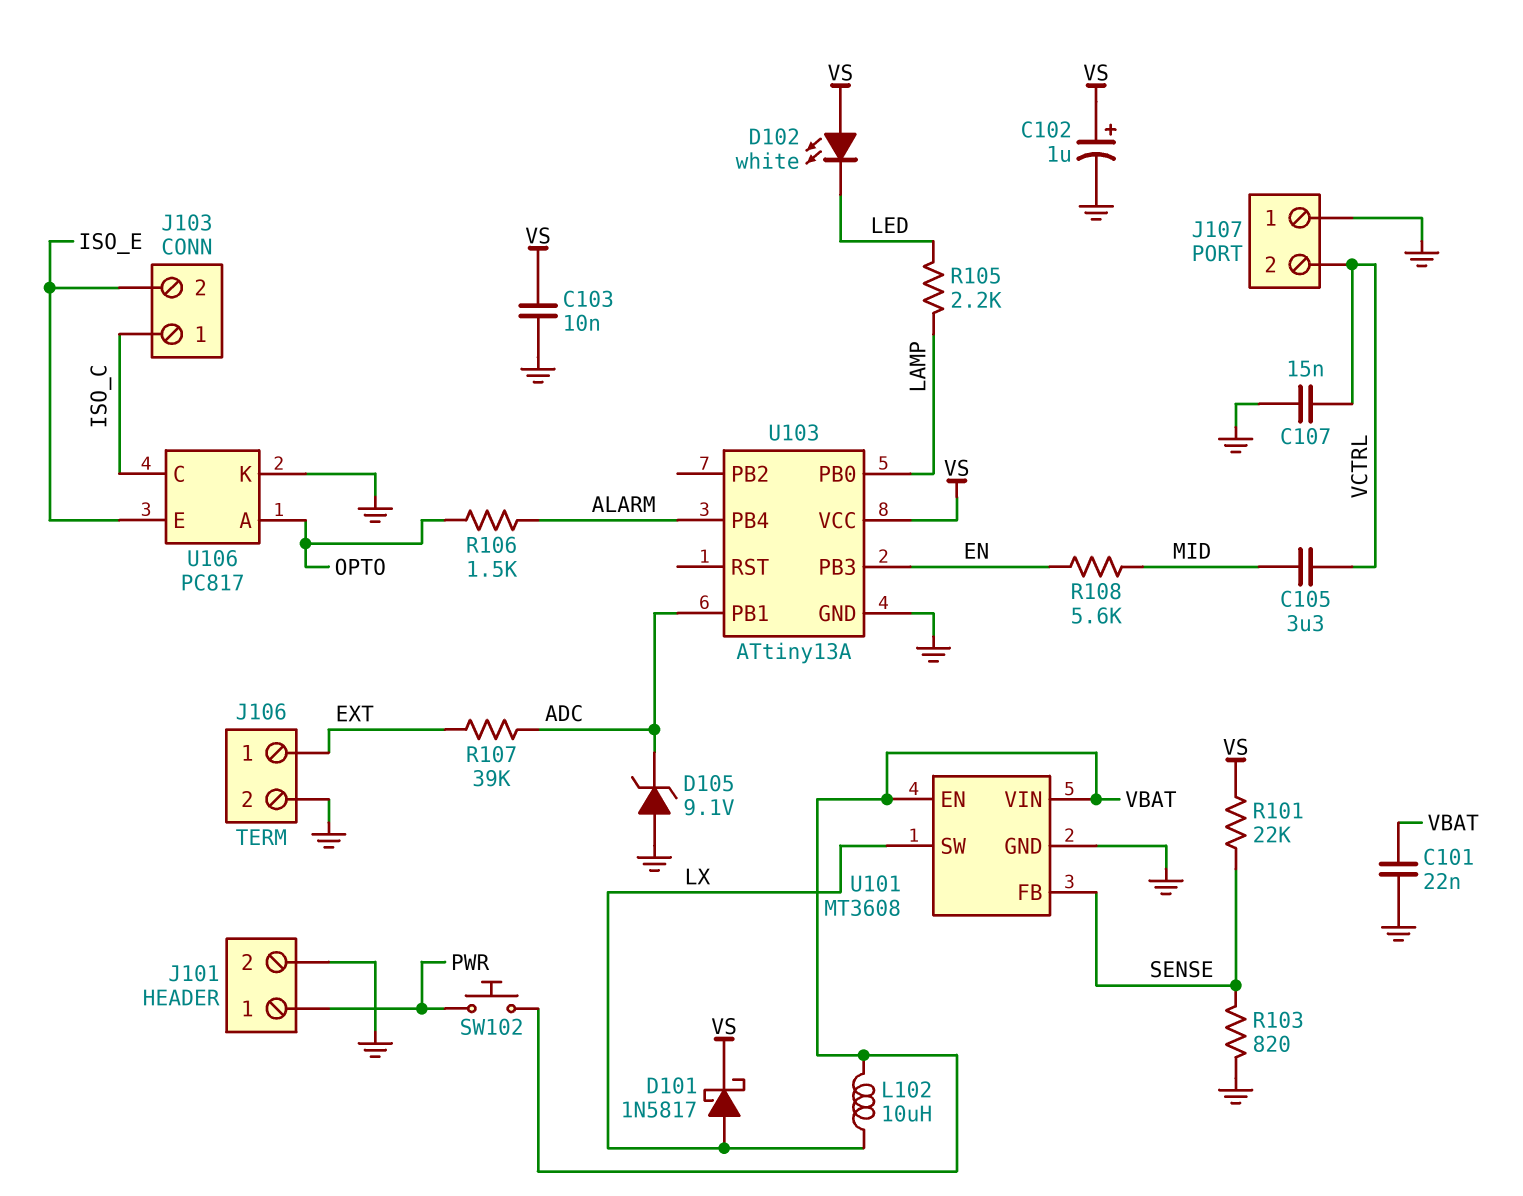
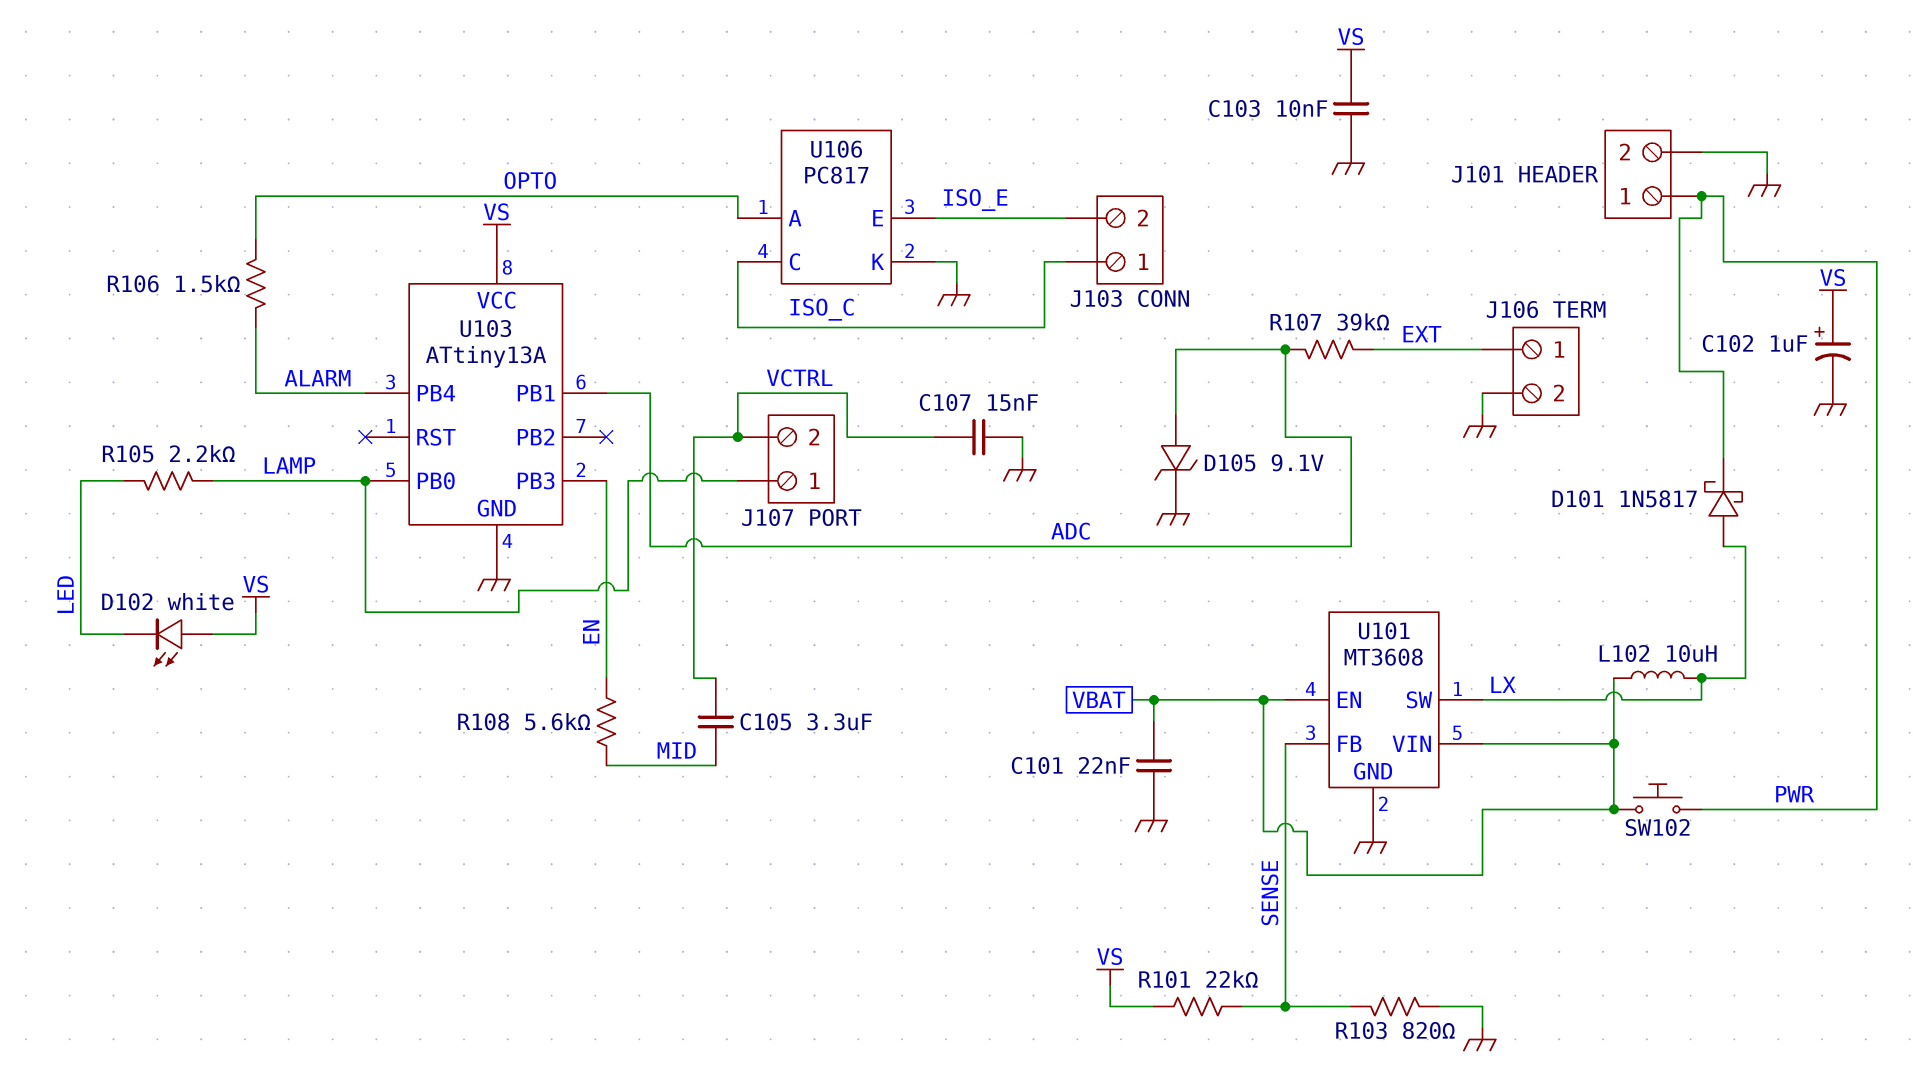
D101: schottky 1N5817 (A LX, K VS) -> schottky 1N5817 (A LX, K PWR)
D105: zener 9.1V (A GND, K ADC) -> zener 9.1V (A ADC, K GND)
J107 pin 1: GND -> LAMP

